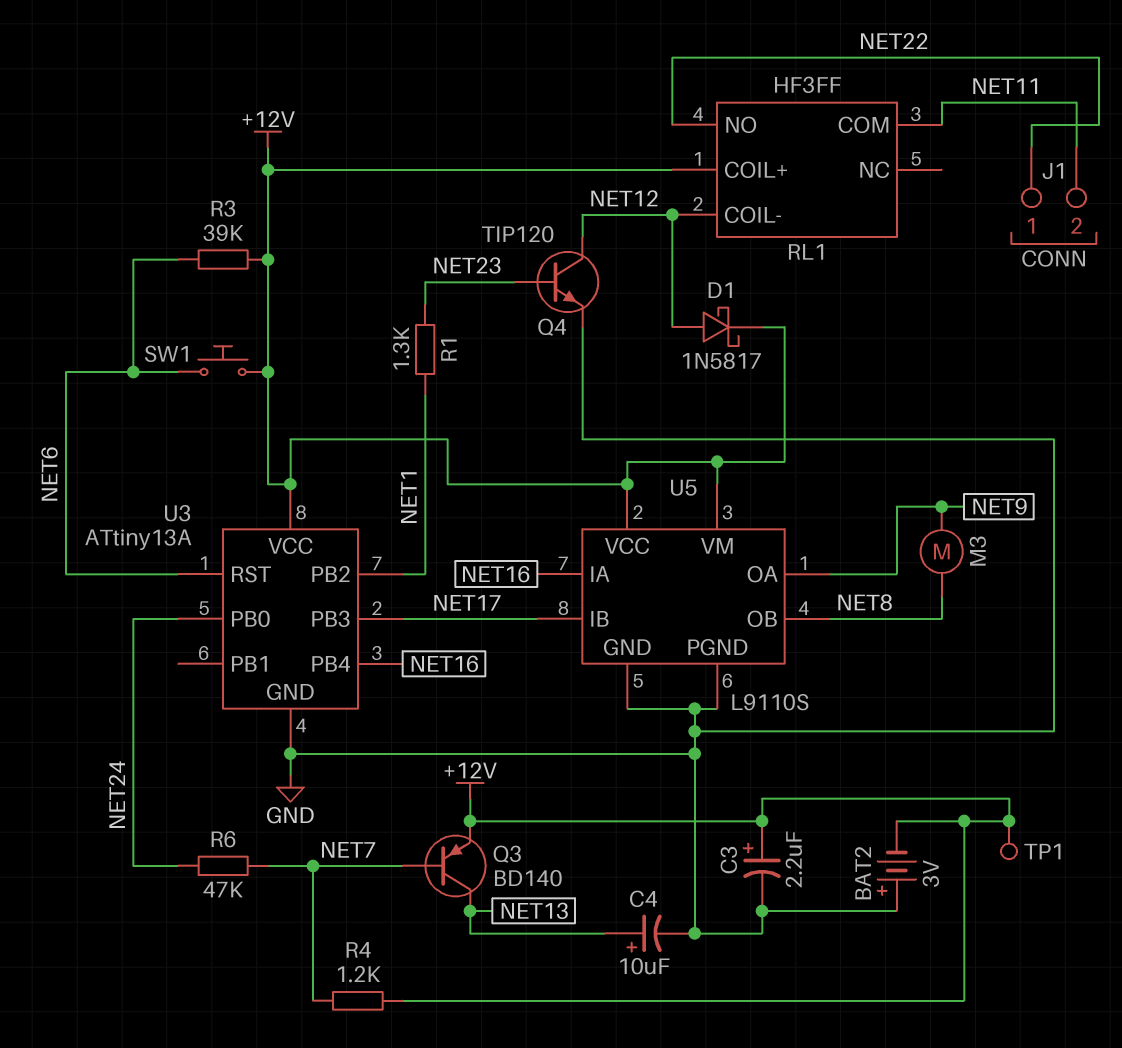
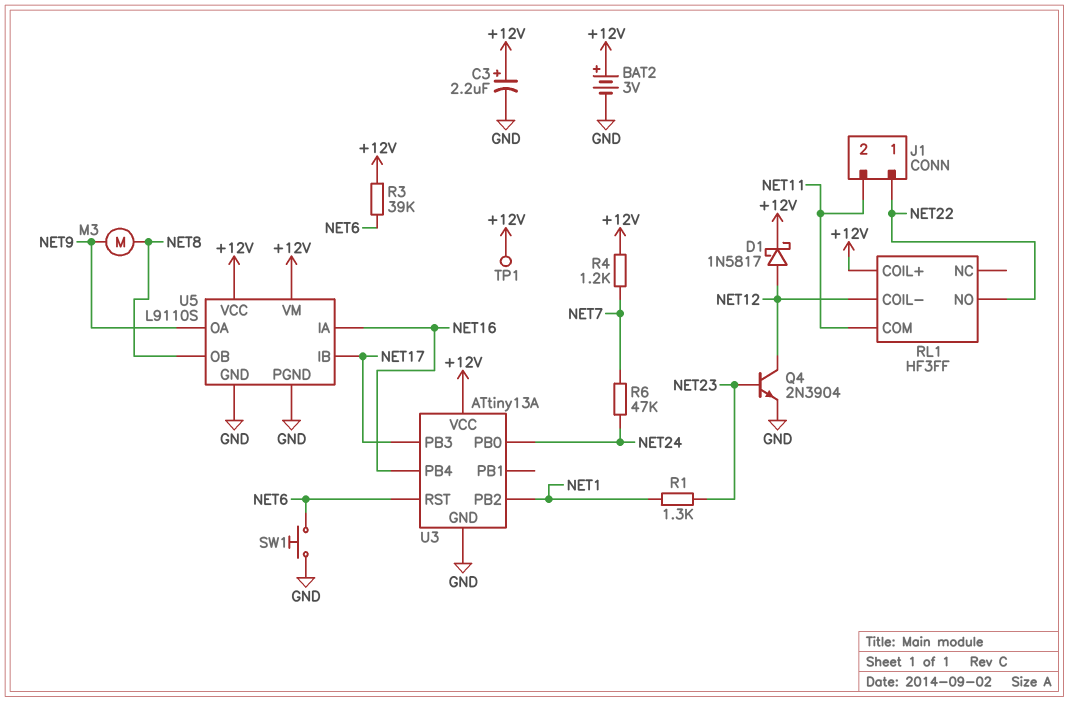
BAT2: 3V (plus GND, minus +12V) -> 3V (plus +12V, minus GND)
C4: 10uF (plus NET13, minus GND) -> none
Q3: PNP BD140 (B NET7, C NET13, E +12V) -> none
Q4: NPN TIP120 (B NET23, C NET12, E GND) -> NPN 2N3904 (B NET23, C NET12, E GND)
SW1: button (+12V, NET6) -> button (GND, NET6)

